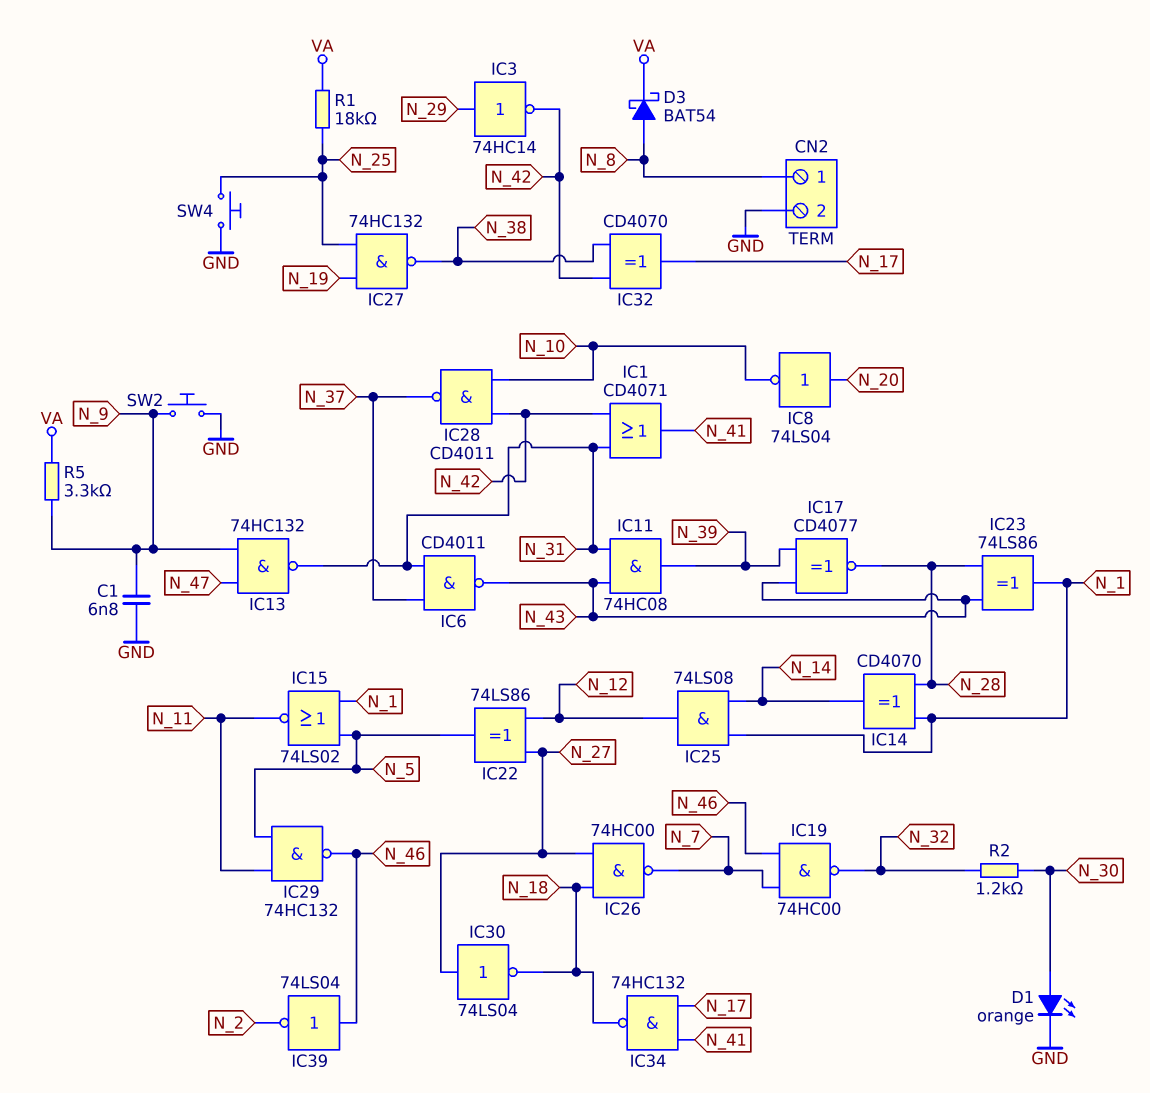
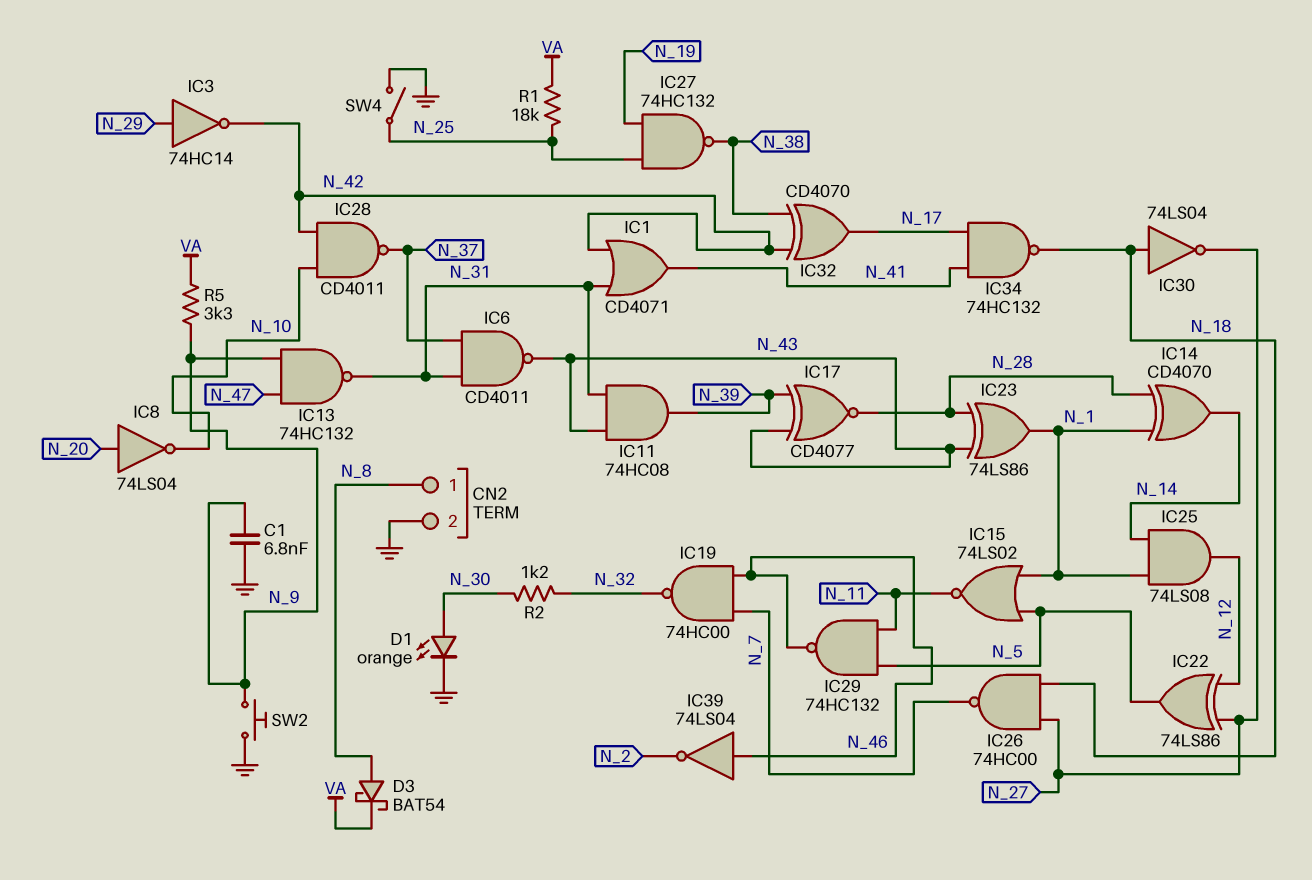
IC30: NOT 74LS04 (in N_27, out N_18) -> NOT 74LS04 (in N_18, out N_27)
SW4: button (GND, N_25) -> switch (GND, N_25)

